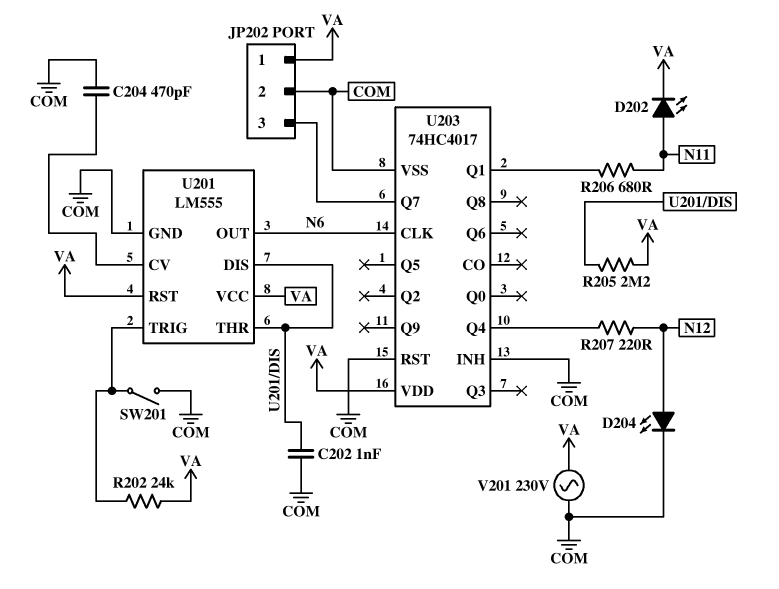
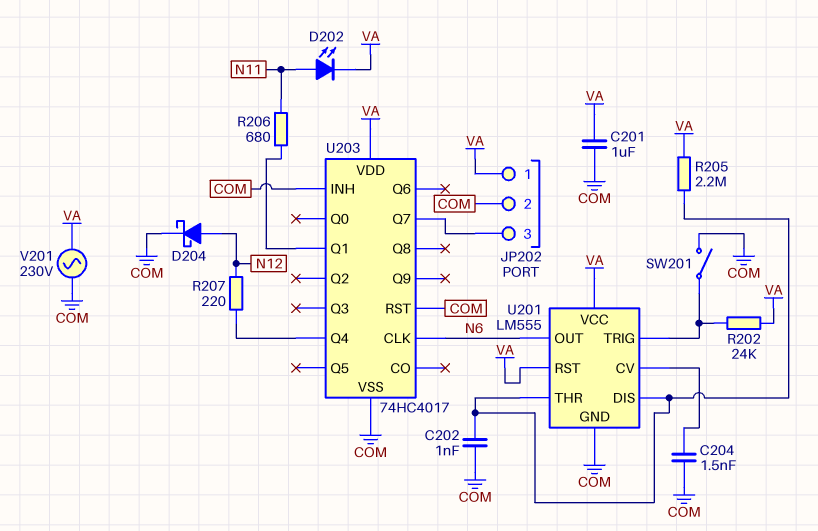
C201: none -> 1uF (COM, VA)
C204: 470pF (COM, U201/CV) -> 1.5nF (COM, U201/CV)
D204: LED (A N12, K COM) -> schottky (A N12, K COM)

